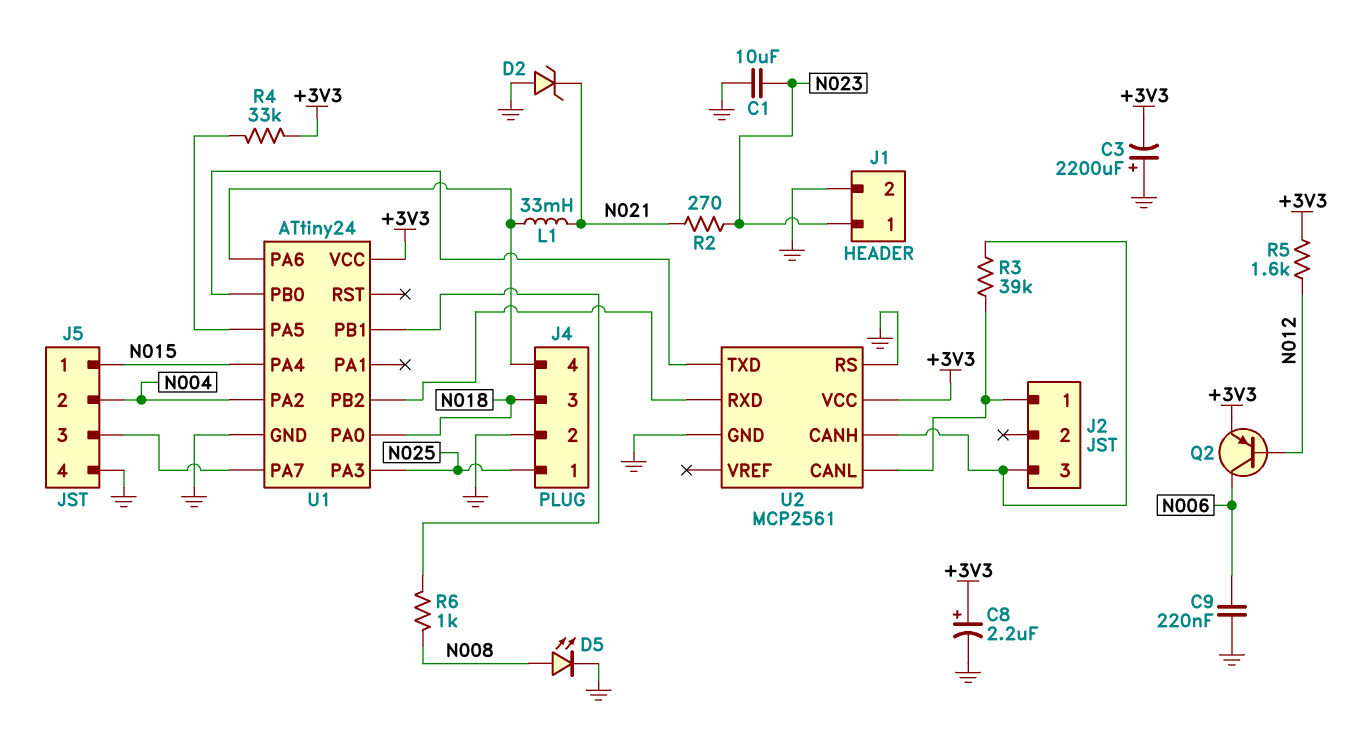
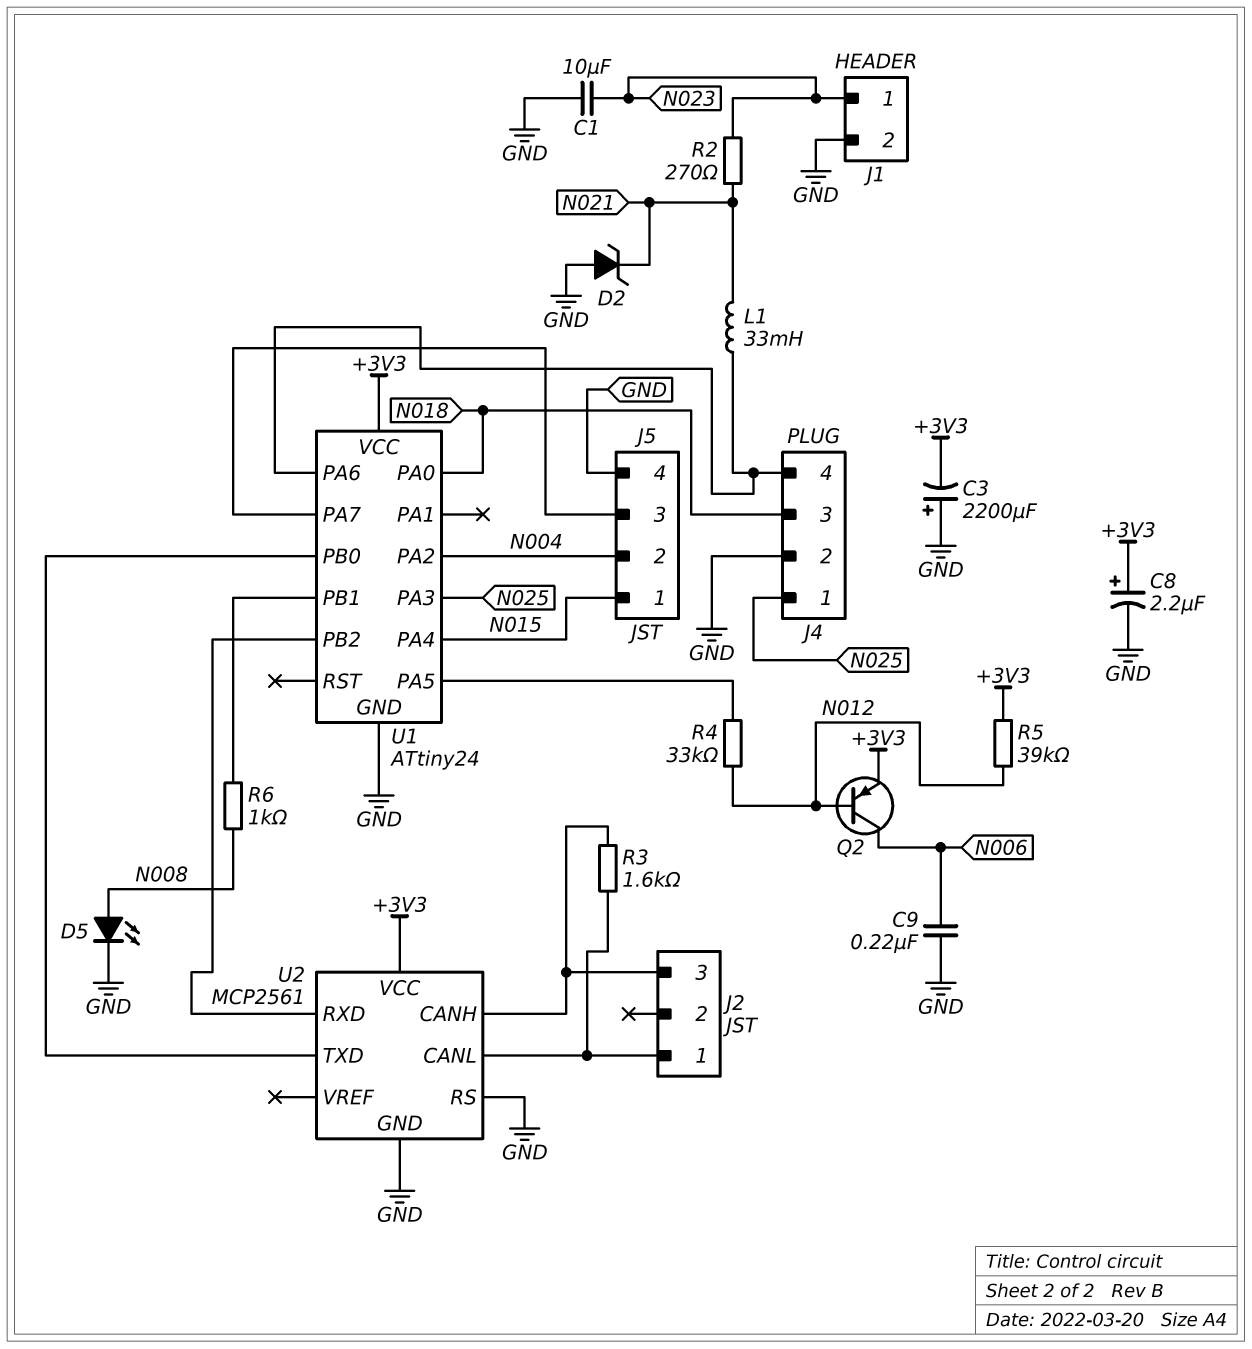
R3: 39k (J2/1, J2/3) -> 1.6k (J2/1, J2/3)
R4: 33k (+3V3, U1/PA5) -> 33k (N012, U1/PA5)
R5: 1.6k (+3V3, N012) -> 39k (+3V3, N012)

